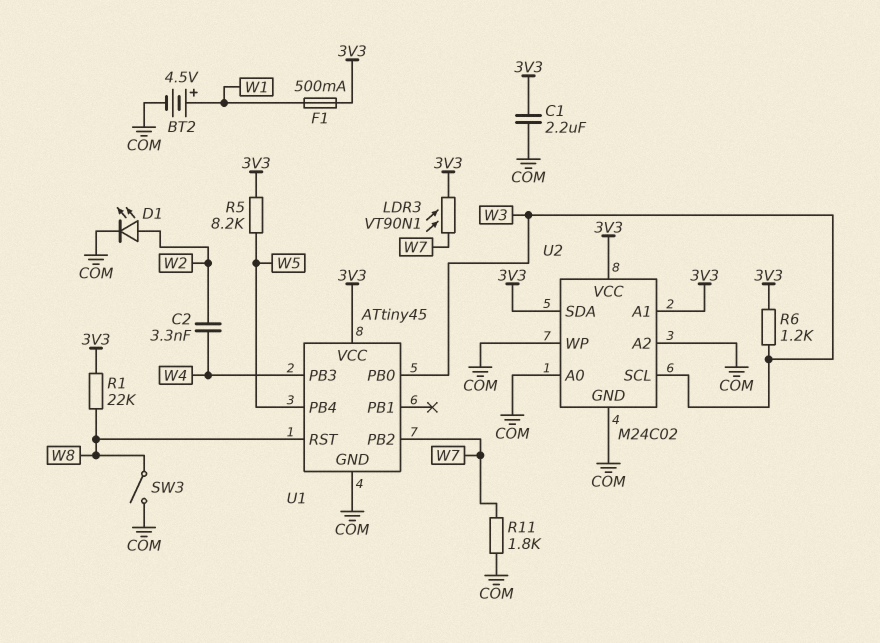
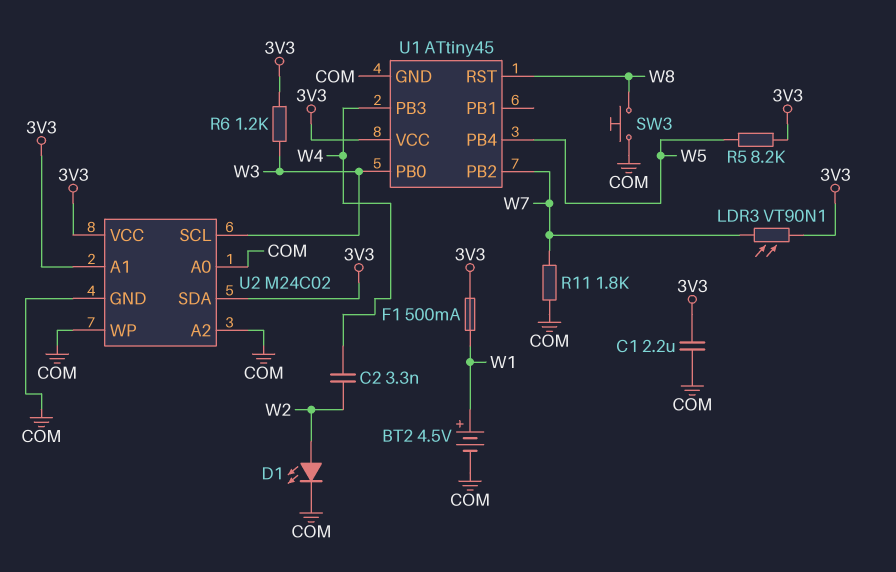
R1: 22k (3V3, W8) -> none
SW3: switch (COM, W8) -> button (COM, W8)

